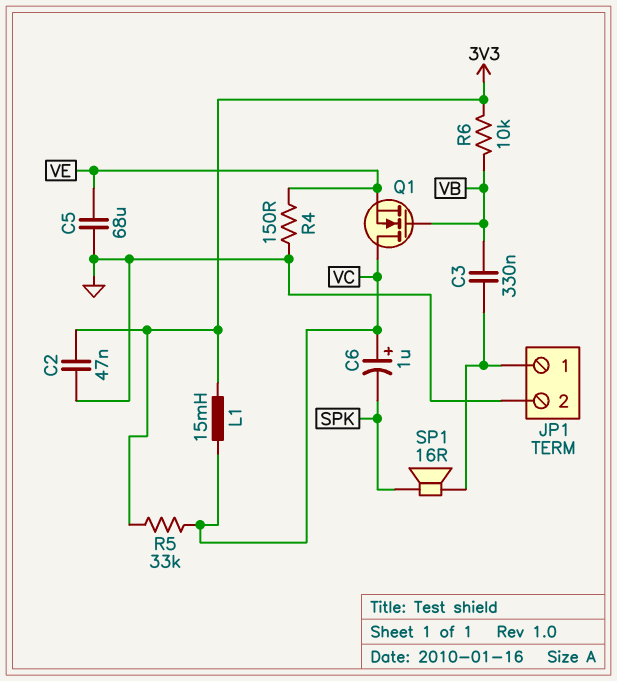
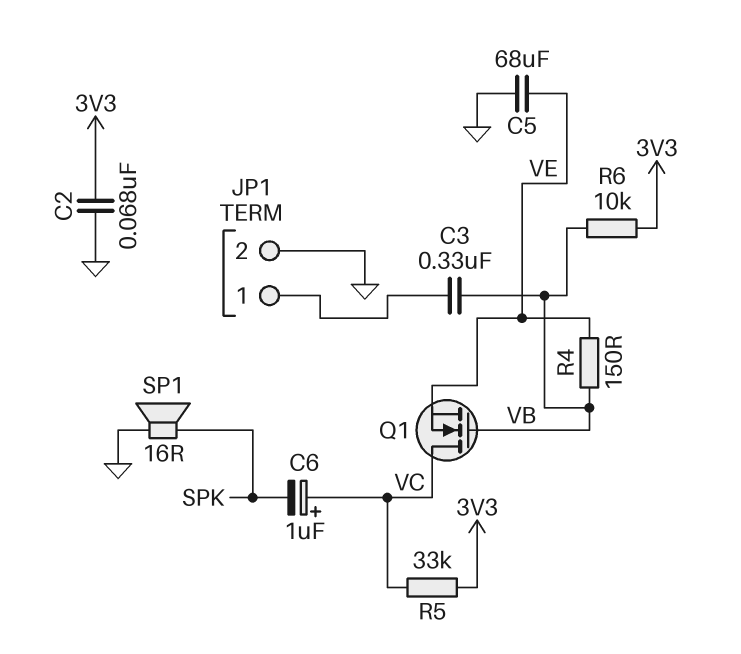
C2: 47nF (3V3, GND) -> 68nF (3V3, GND)
L1: 15mH (3V3, VC) -> none
R4: 150 (GND, VE) -> 150 (VB, VE)
SP1: speaker 16R (JP1/1, SPK) -> speaker 16R (GND, SPK)

